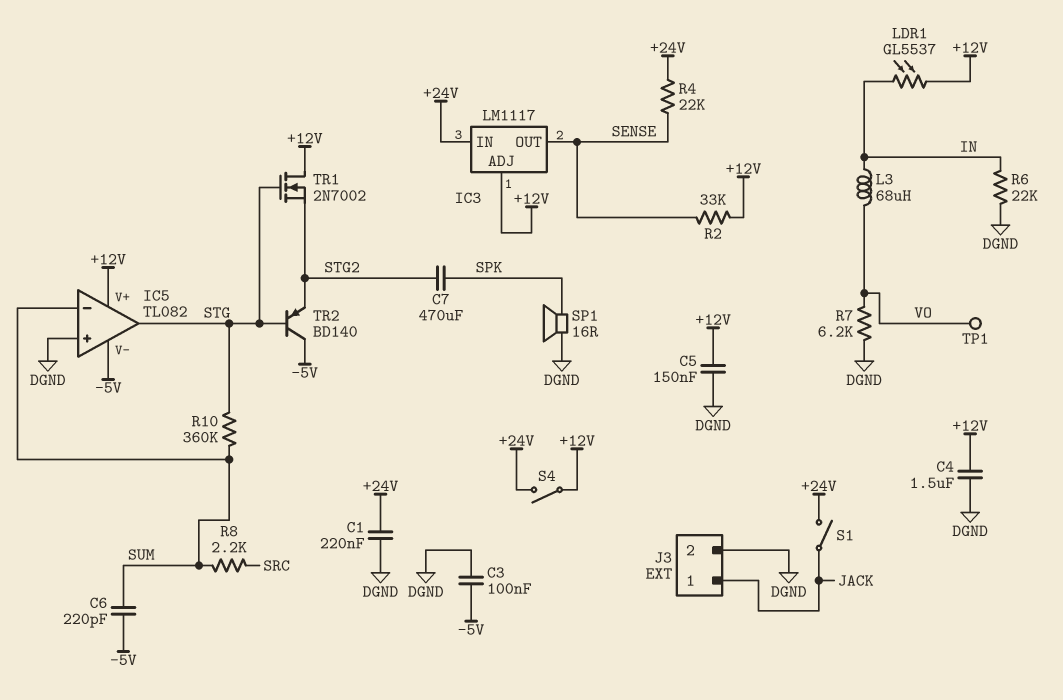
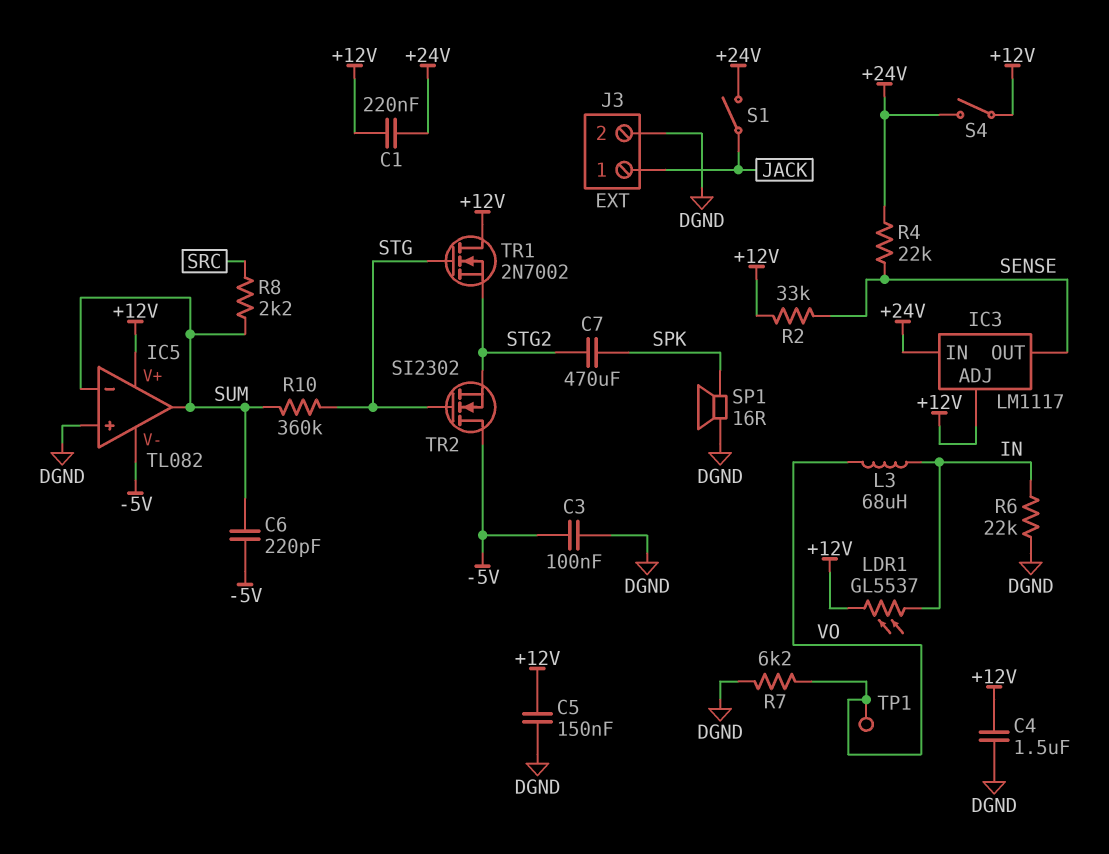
C1: 220nF (+24V, DGND) -> 220nF (+12V, +24V)
IC5 pin out: STG -> SUM
TR2: PNP BD140 (B STG, C -5V, E STG2) -> NMOS SI2302 (G STG, D -5V, S STG2)

